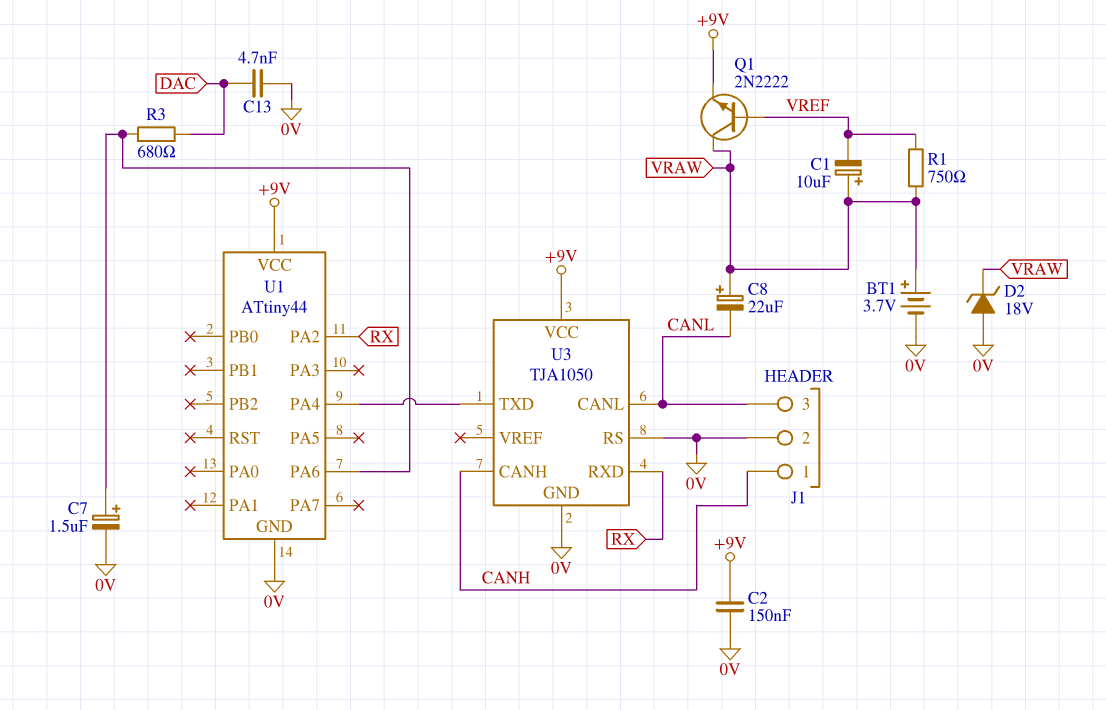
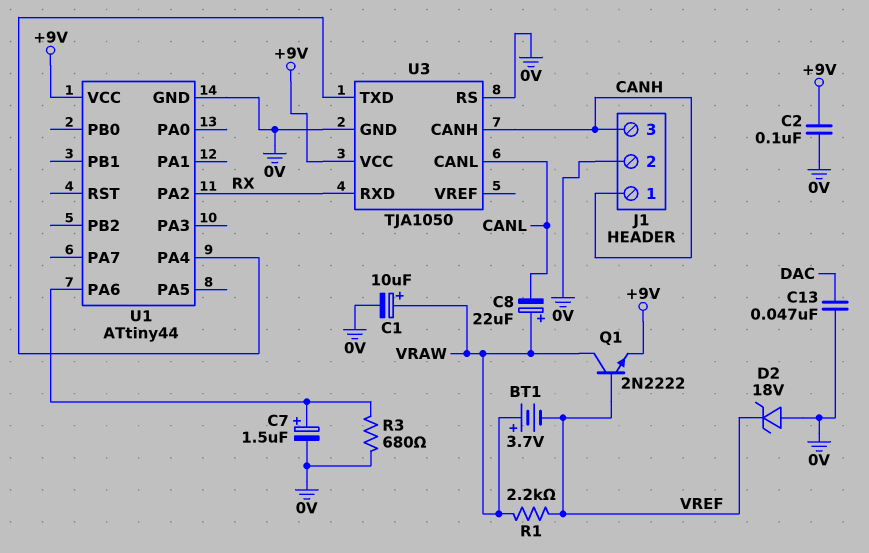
BT1: 3.7V (plus VRAW, minus 0V) -> 3.7V (plus VRAW, minus VREF)
C1: 10uF (plus VRAW, minus VREF) -> 10uF (plus VRAW, minus 0V)
C2: 150nF (+9V, 0V) -> 100nF (+9V, 0V)
C13: 4.7nF (0V, DAC) -> 47nF (0V, DAC)
D2: zener 18V (A 0V, K VRAW) -> zener 18V (A 0V, K VREF)
J1 pin 3: CANL -> CANH
R1: 750 (VRAW, VREF) -> 2.2k (VRAW, VREF)
R3: 680 (DAC, U1/PA6) -> 680 (0V, U1/PA6)

